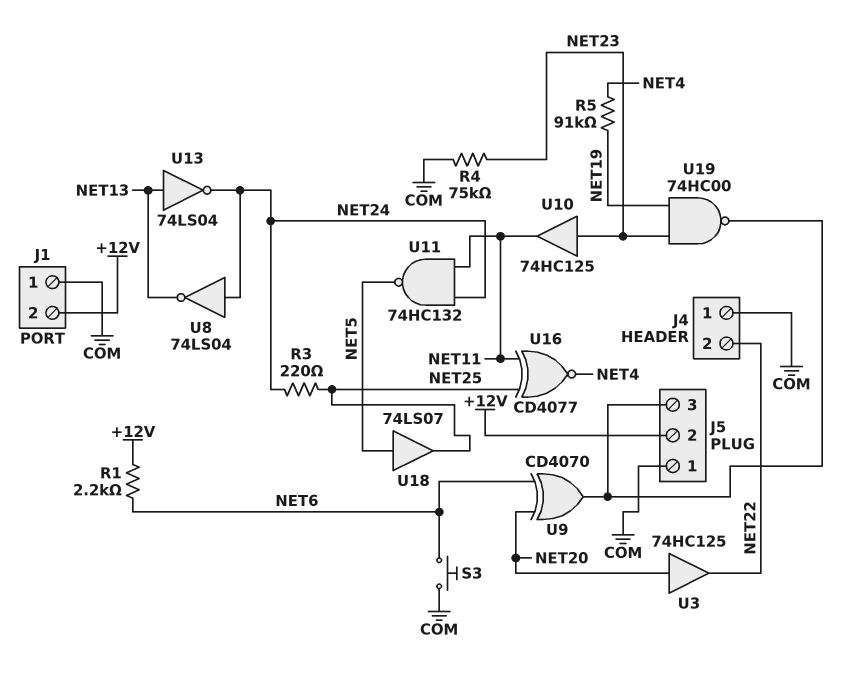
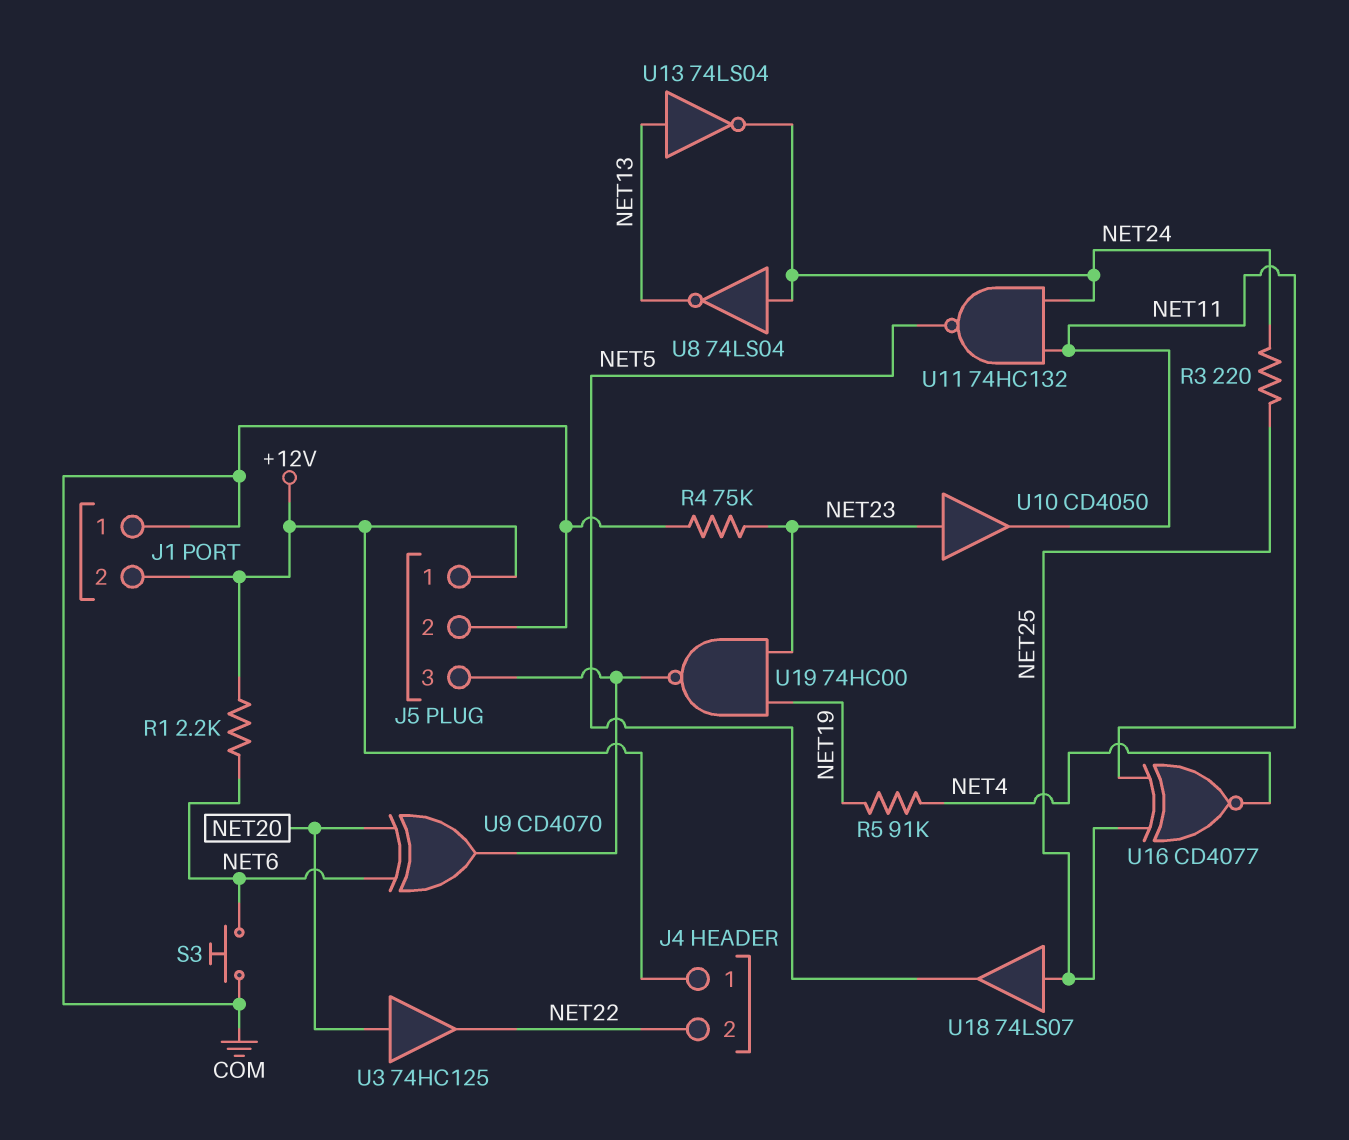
J4 pin 1: COM -> +12V
J5 pin 1: COM -> +12V
J5 pin 2: +12V -> COM
U10: buffer 74HC125 (in NET23, out NET11) -> buffer CD4050 (in NET23, out NET11)
U18: buffer 74LS07 (in NET5, out NET25) -> buffer 74LS07 (in NET25, out NET5)

